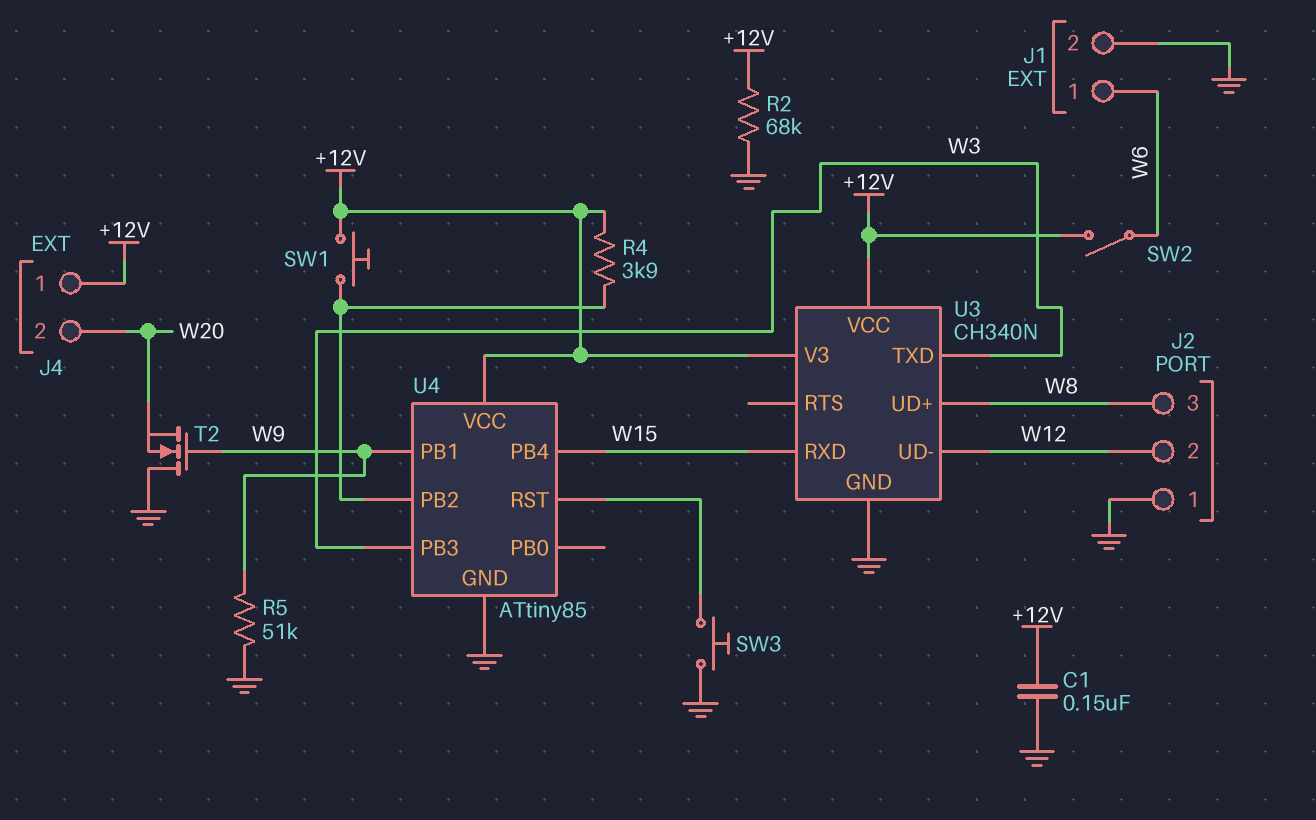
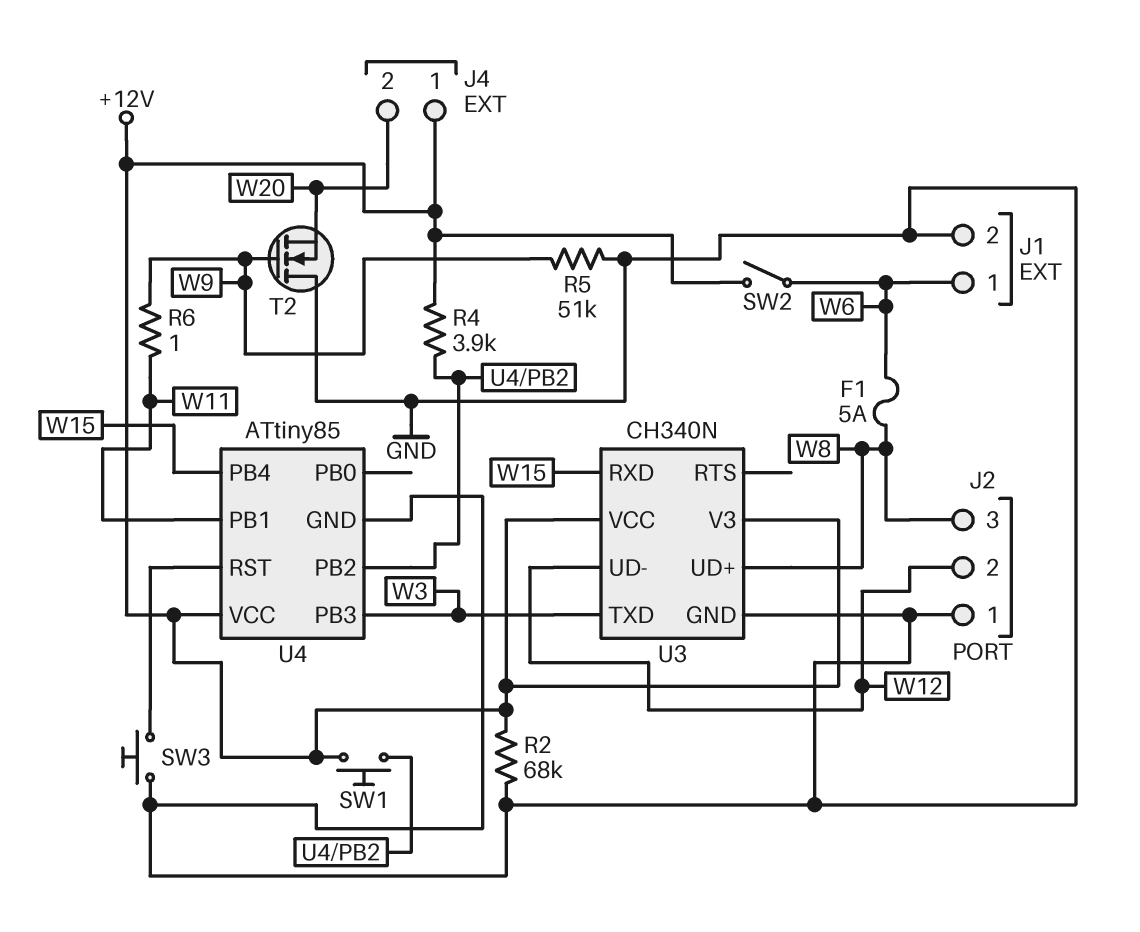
C1: 150nF (+12V, GND) -> none
F1: none -> 5A (W6, W8)
R6: none -> 1 (W9, W11)
U4 pin PB1: W9 -> W11

